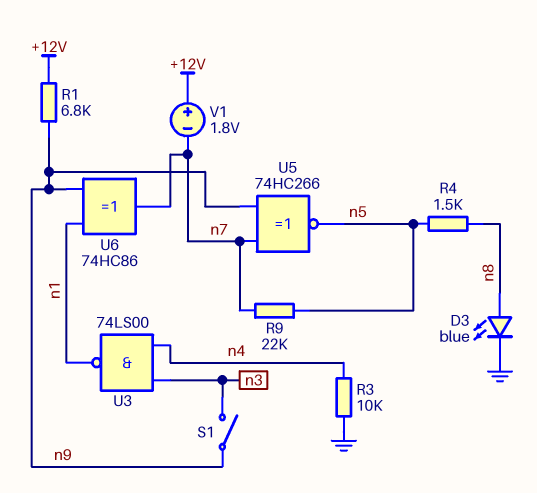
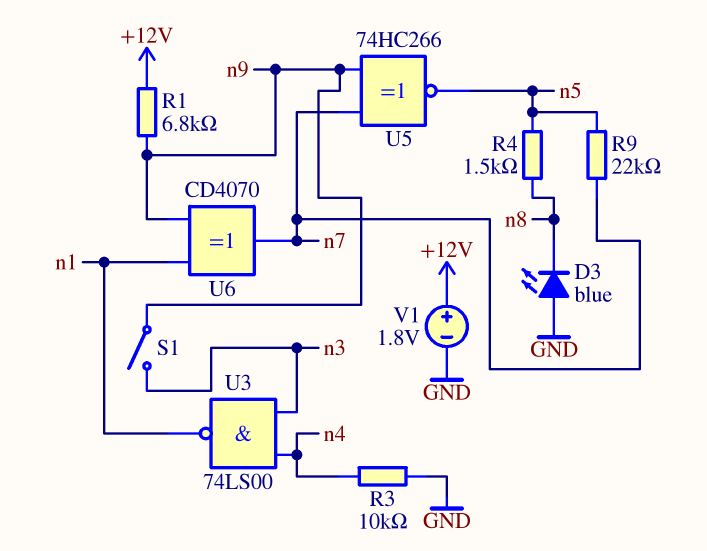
D3: LED blue (A n8, K GND) -> LED blue (A GND, K n8)
U6: XOR 74HC86 (in n1, in n9, out n7) -> XOR CD4070 (in n1, in n9, out n7)
V1: 1.8V (plus +12V, minus n7) -> 1.8V (plus +12V, minus GND)

